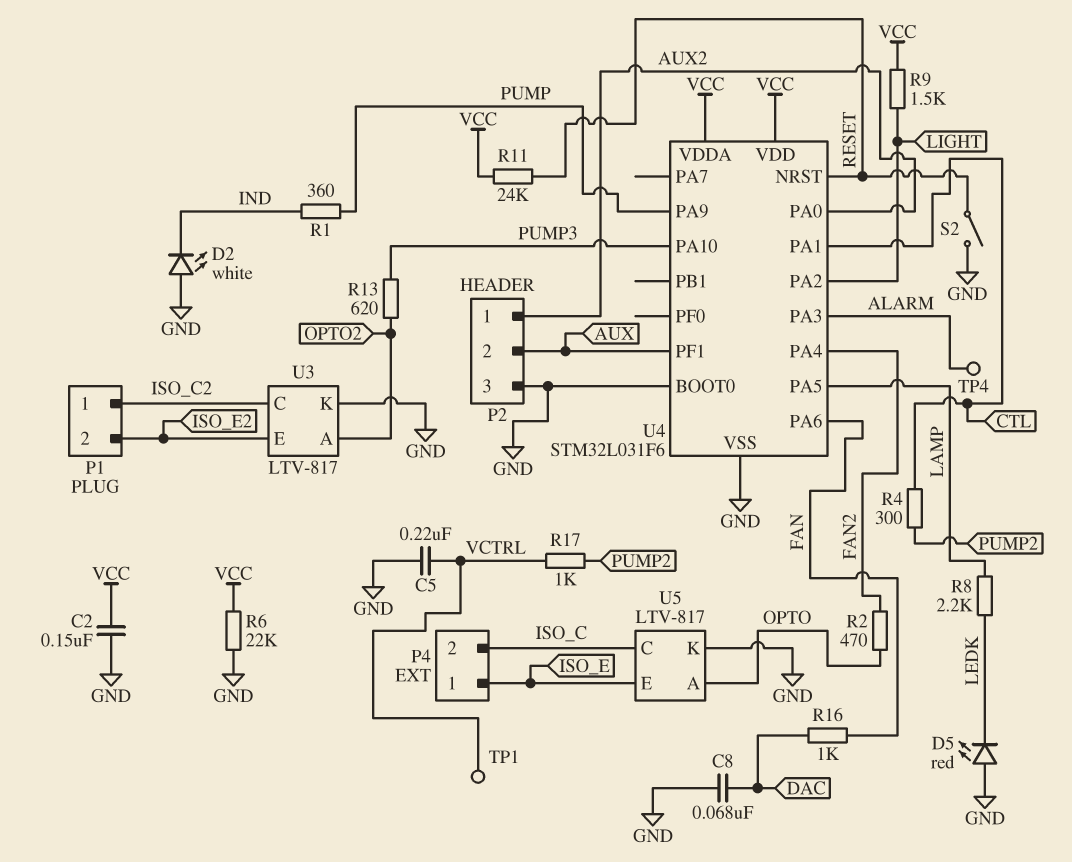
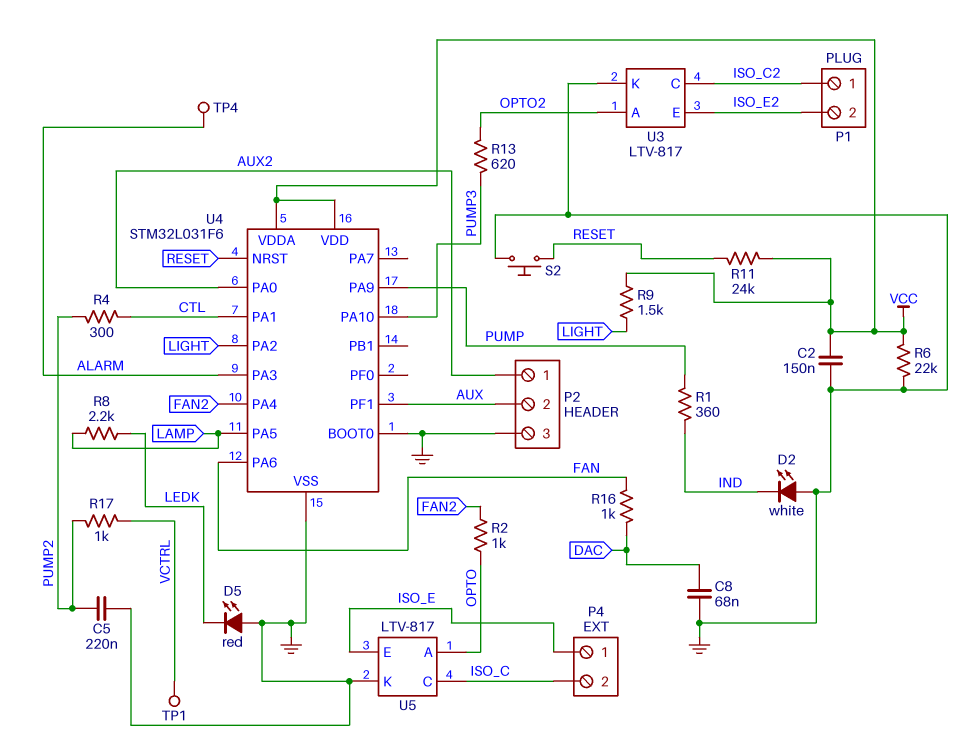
C5: 220nF (GND, VCTRL) -> 220nF (GND, PUMP2)
R2: 470 (FAN2, OPTO) -> 1k (FAN2, OPTO)
S2: switch (GND, RESET) -> button (GND, RESET)

